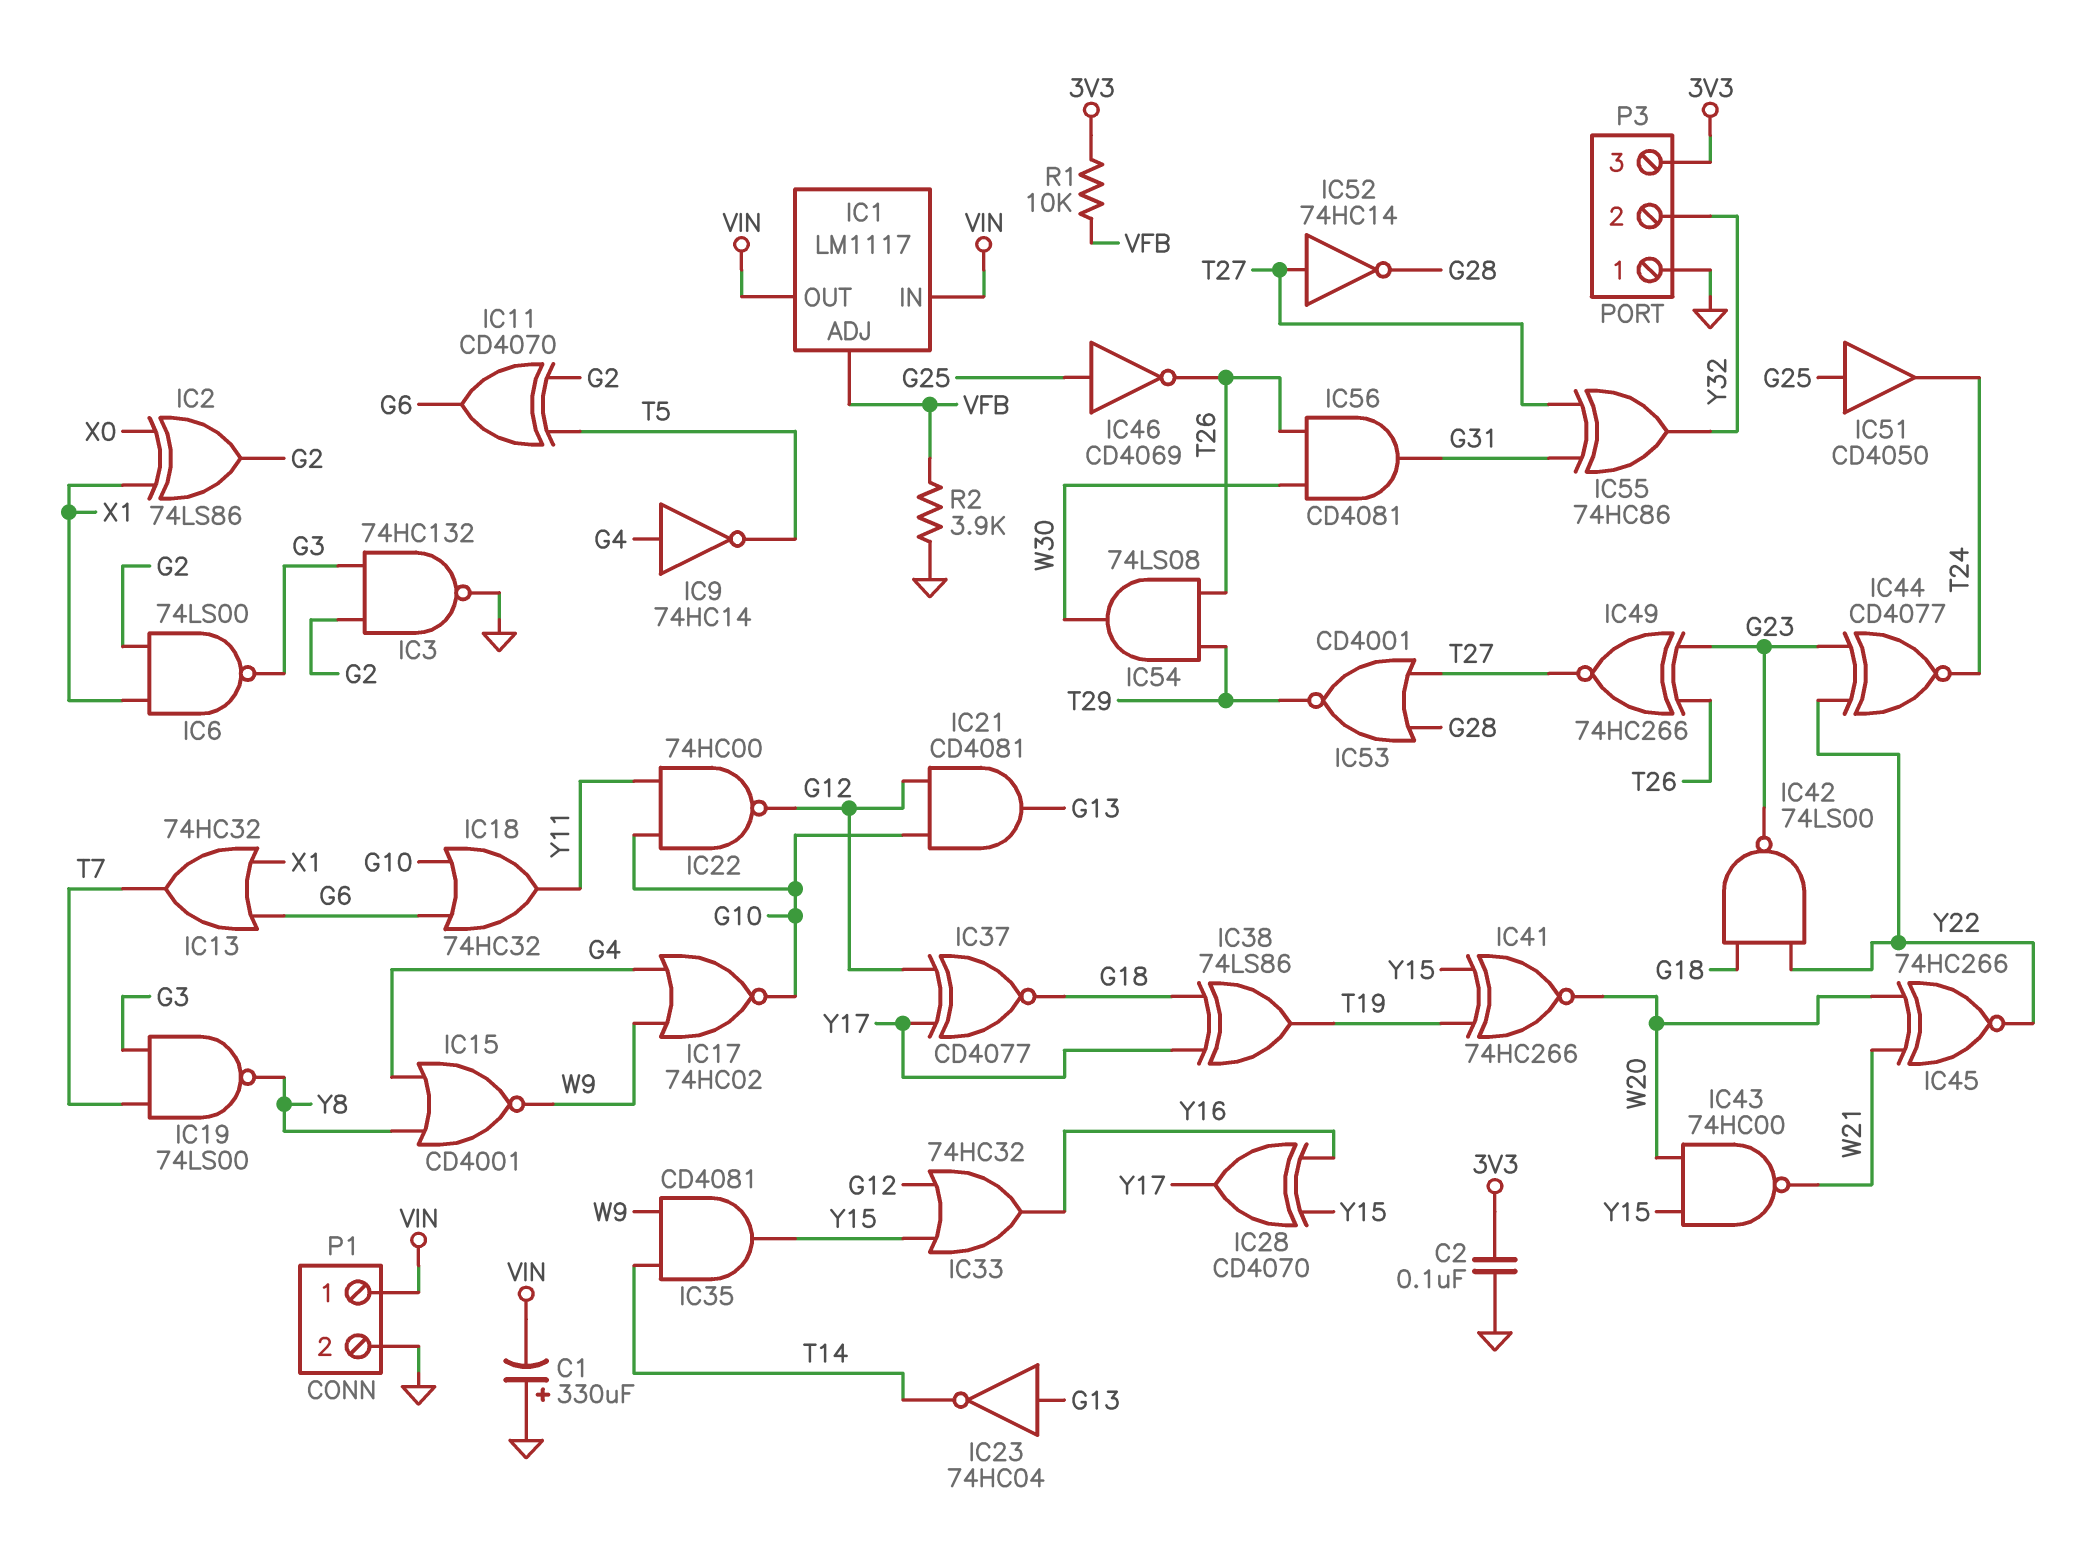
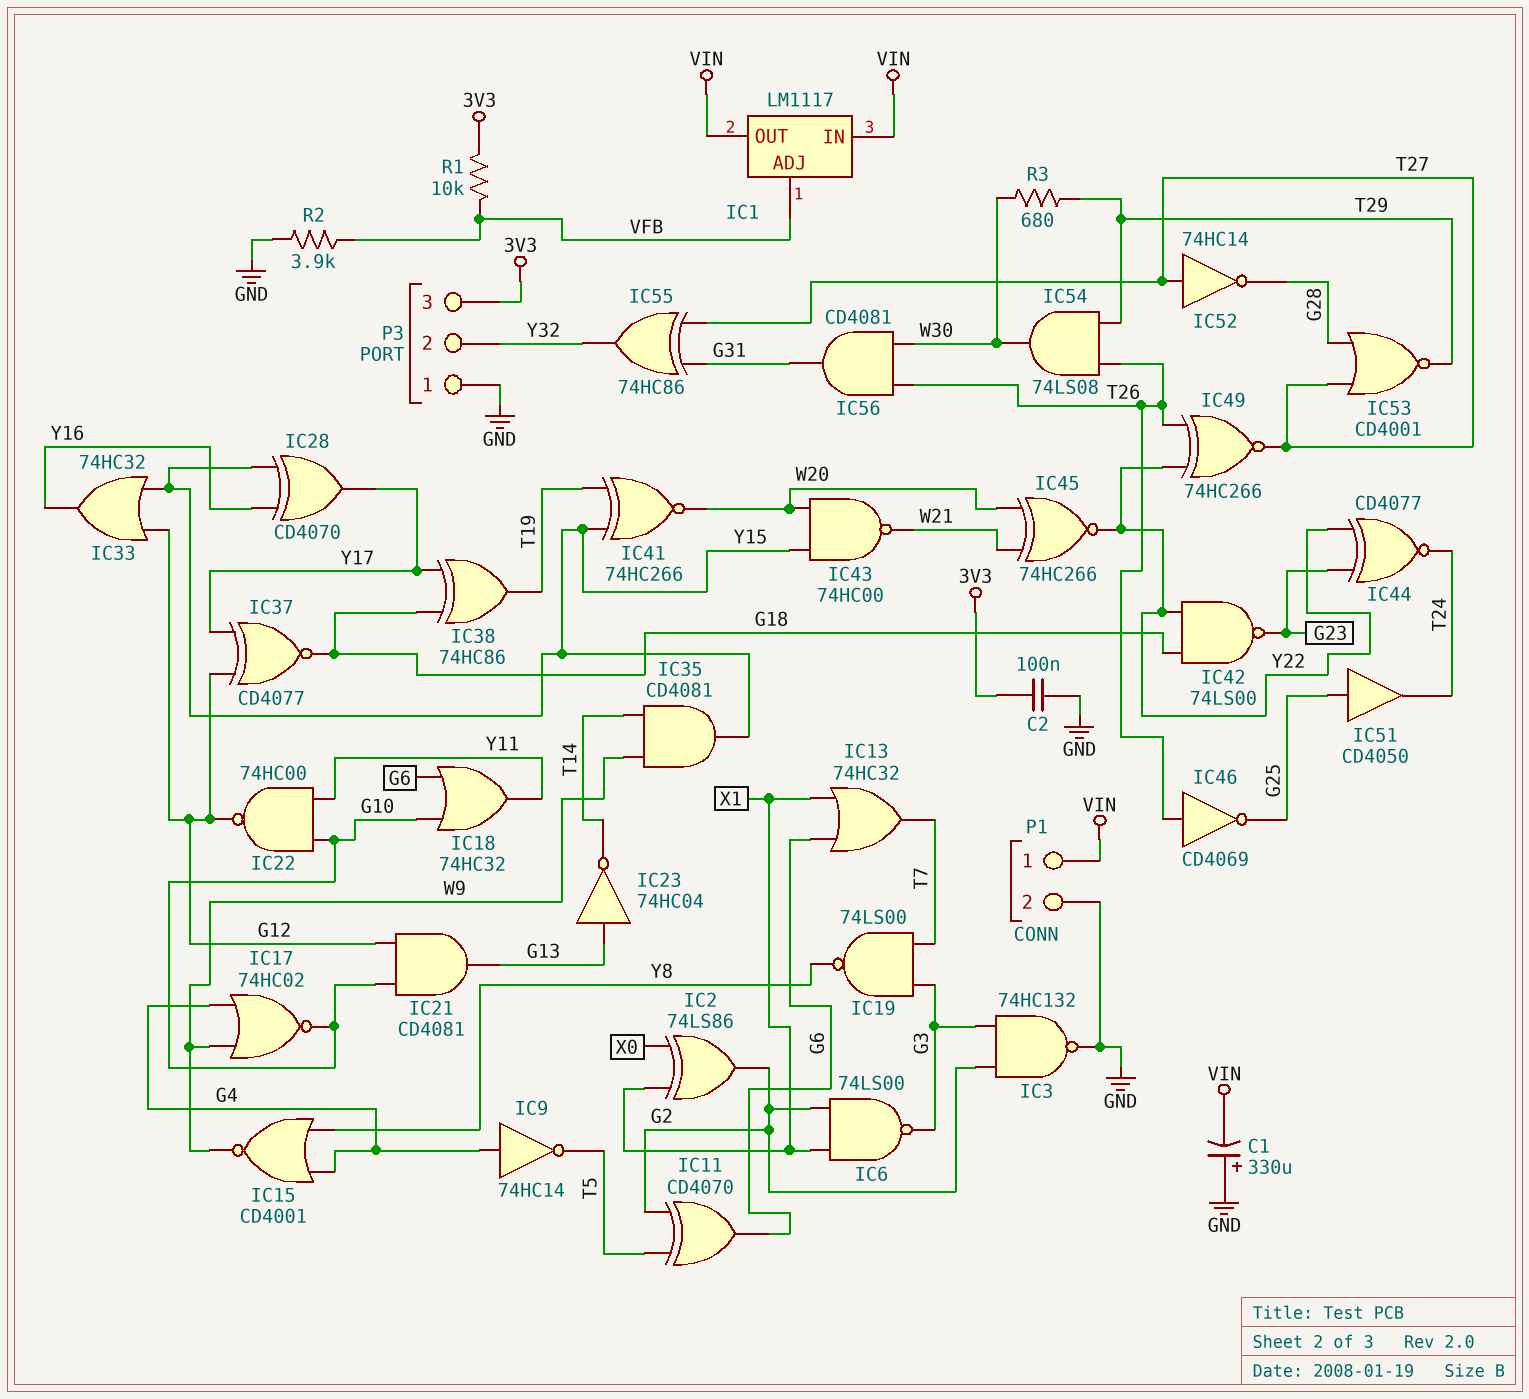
IC38: XOR 74LS86 (in G18, in Y17, out T19) -> XOR 74HC86 (in G18, in Y17, out T19)
IC46: NOT CD4069 (in G25, out T26) -> NOT CD4069 (in T26, out G25)
IC49: XNOR 74HC266 (in G23, in T26, out T27) -> XNOR 74HC266 (in T26, in Y22, out T27)
R3: none -> 680 (T29, W30)

